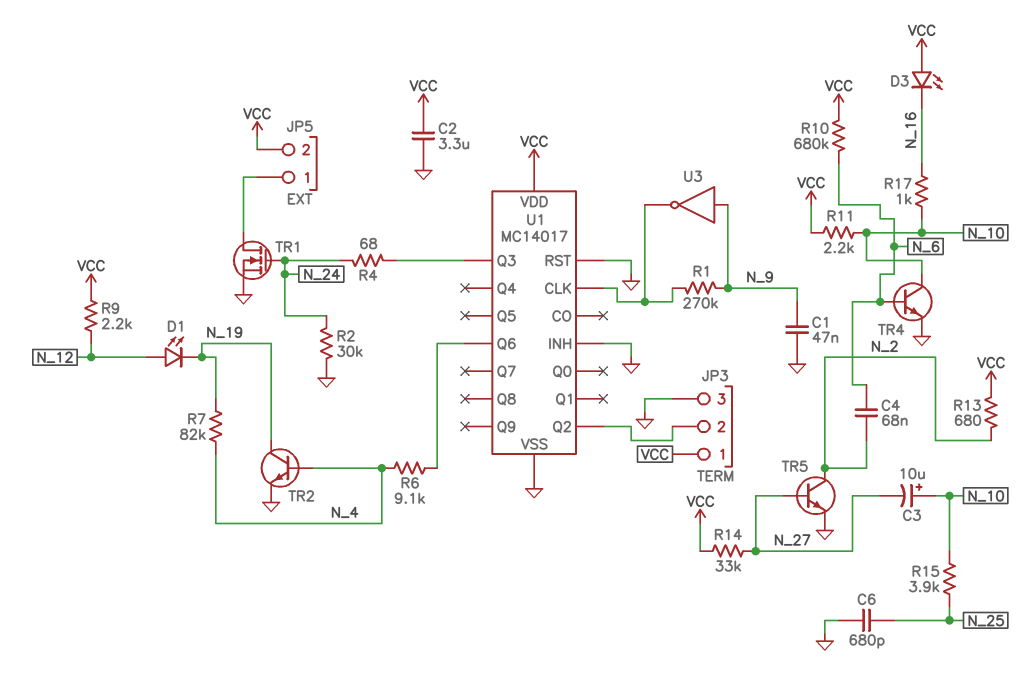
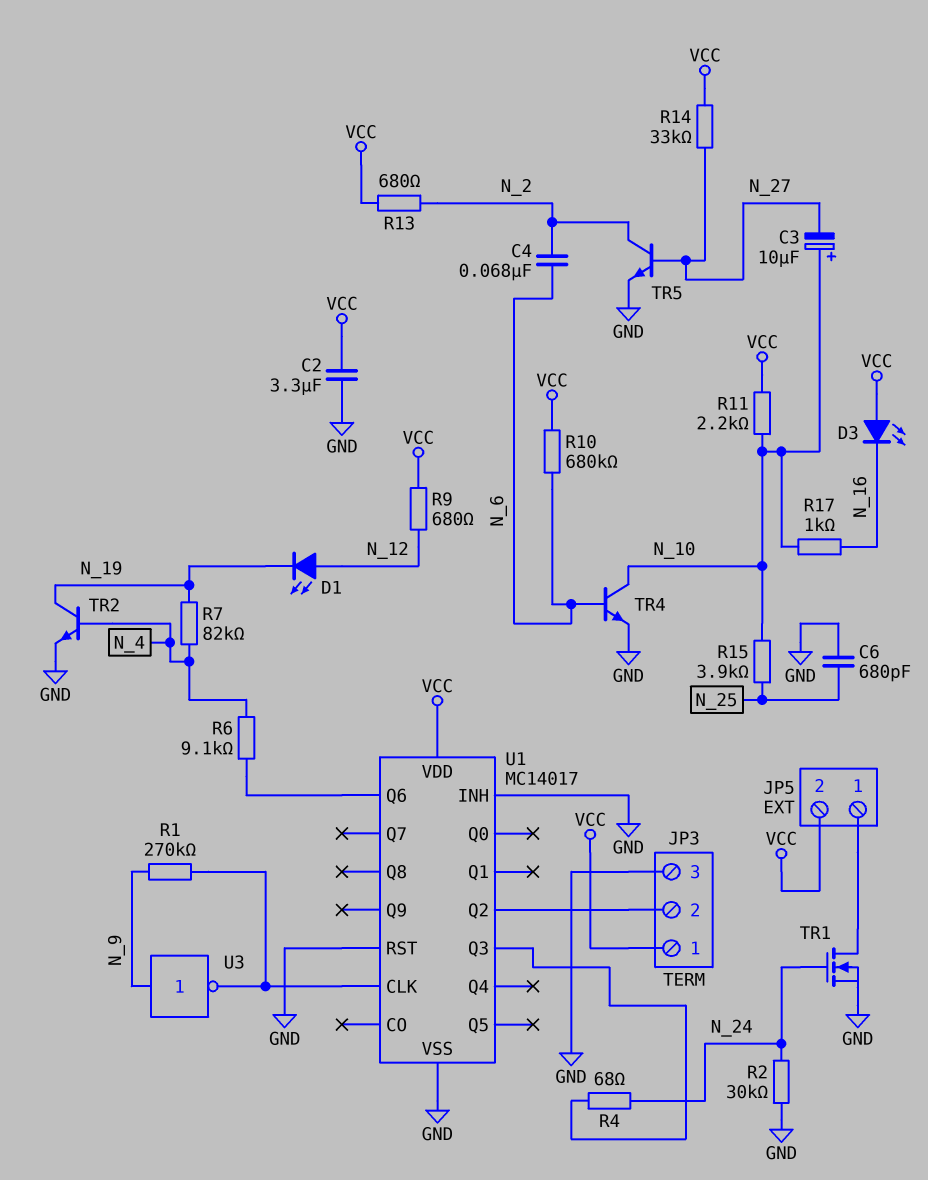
C1: 47nF (GND, N_9) -> none
R9: 2.2k (N_12, VCC) -> 680 (N_12, VCC)

